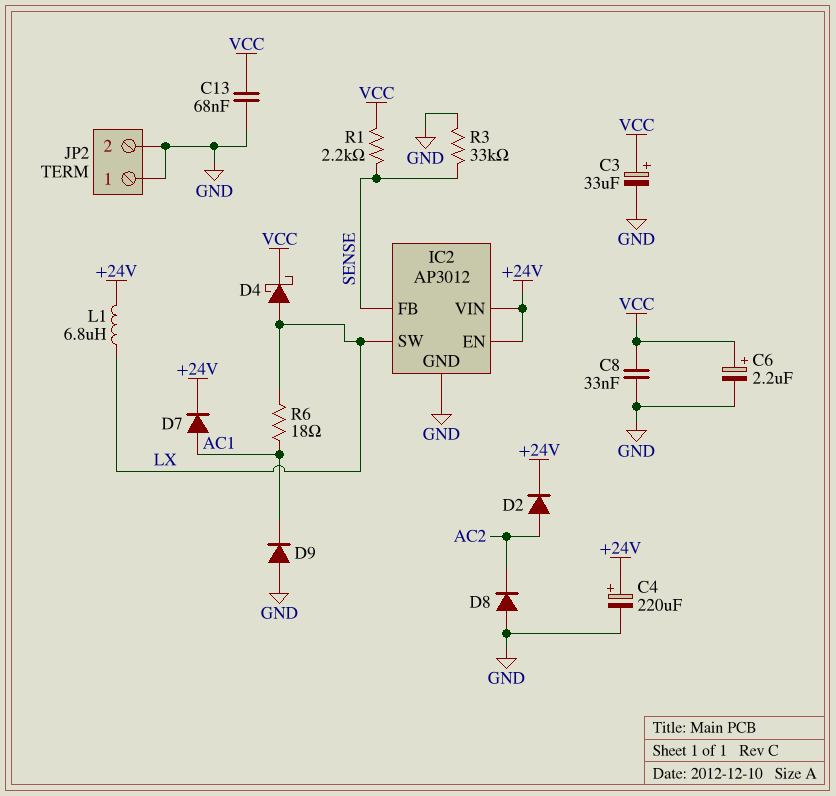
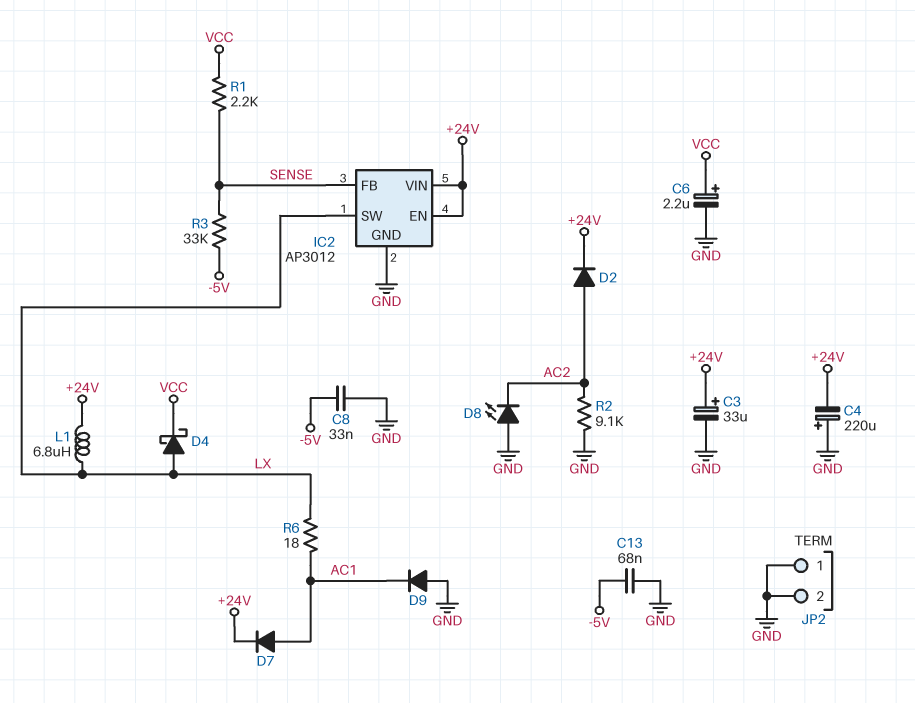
C3: 33uF (plus VCC, minus GND) -> 33uF (plus +24V, minus GND)
C4: 220uF (plus +24V, minus GND) -> 220uF (plus GND, minus +24V)
C8: 33nF (GND, VCC) -> 33nF (-5V, GND)
C13: 68nF (GND, VCC) -> 68nF (-5V, GND)
D8: diode (A GND, K AC2) -> LED (A GND, K AC2)
R2: none -> 9.1k (AC2, GND)
R3: 33k (GND, SENSE) -> 33k (-5V, SENSE)

